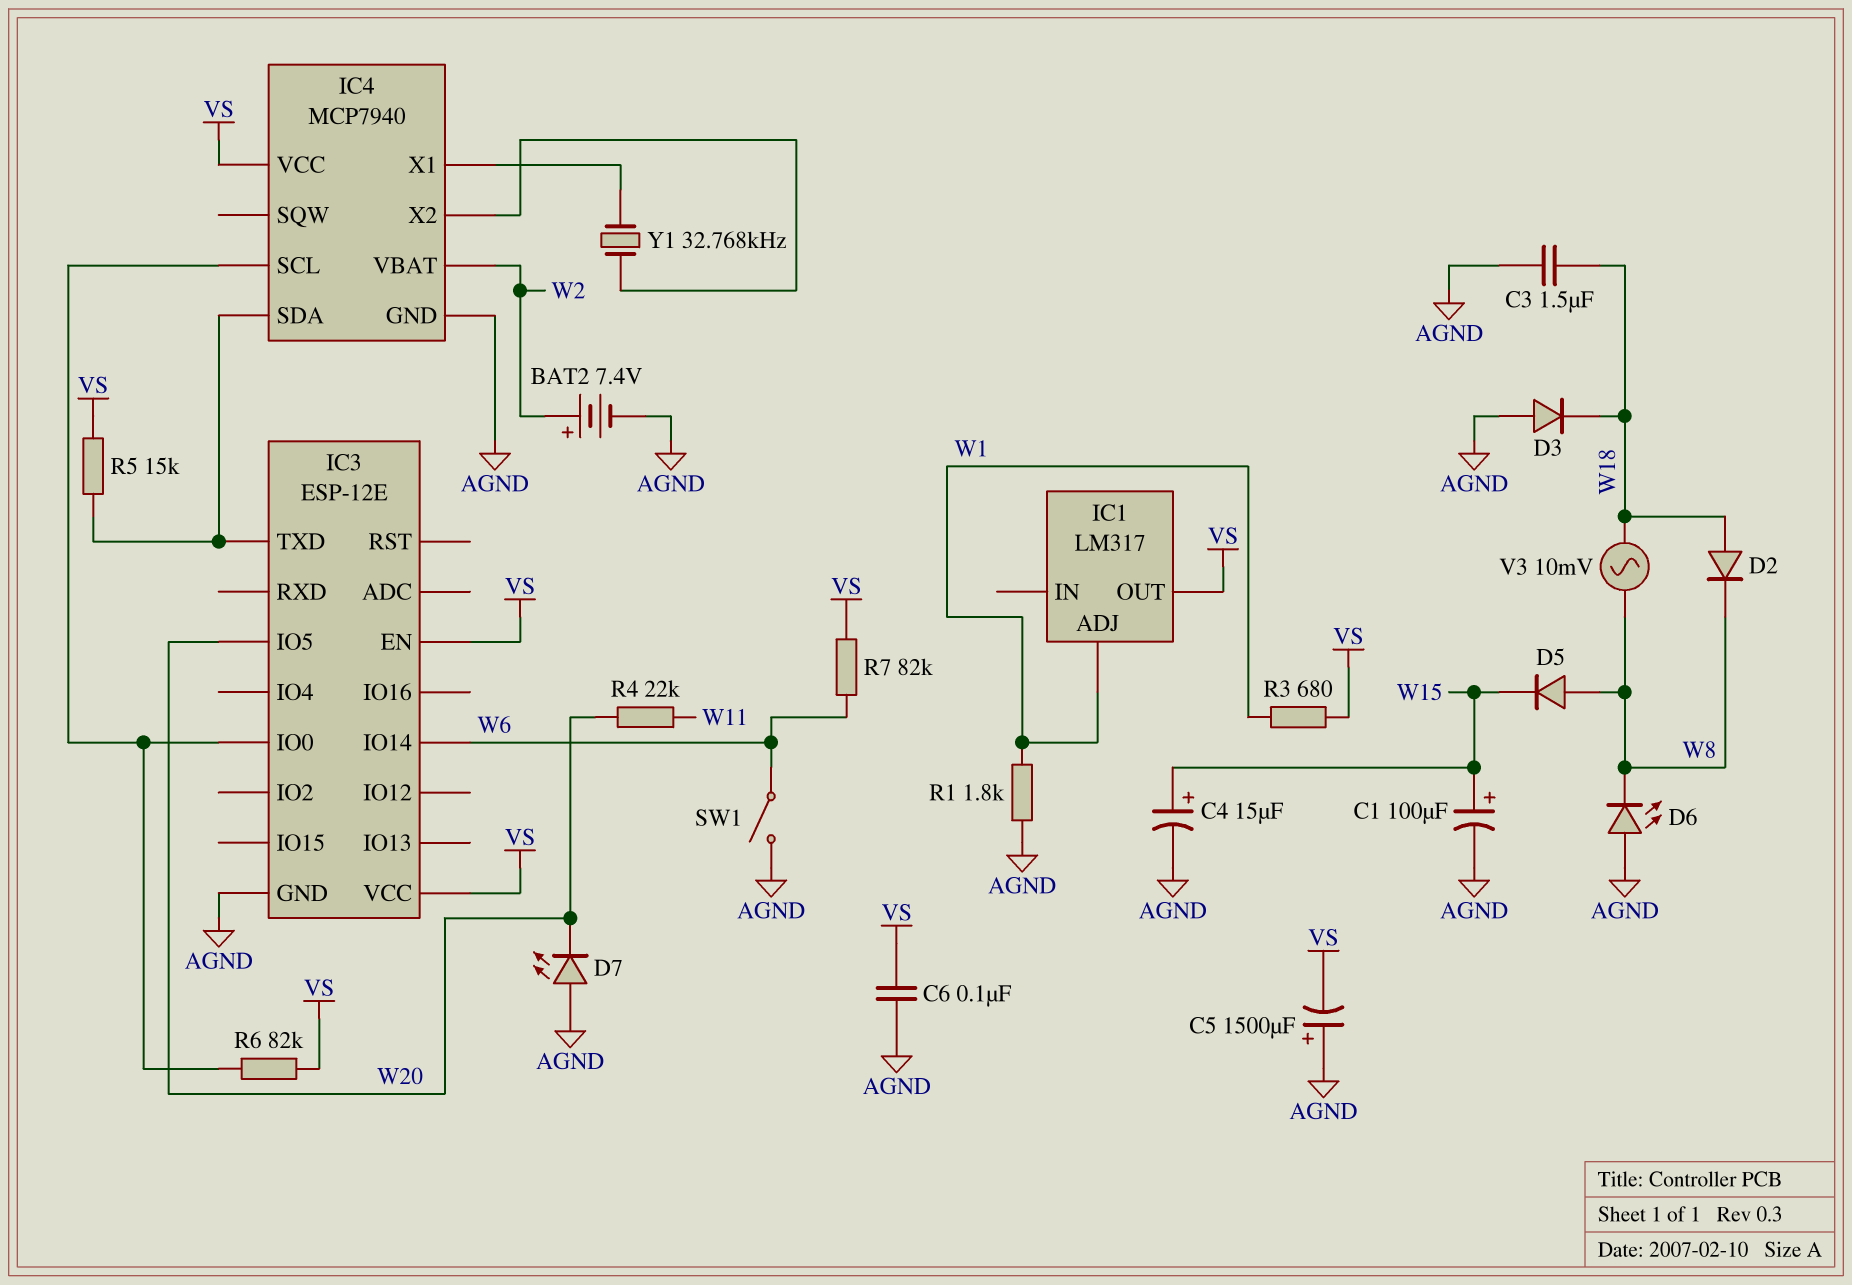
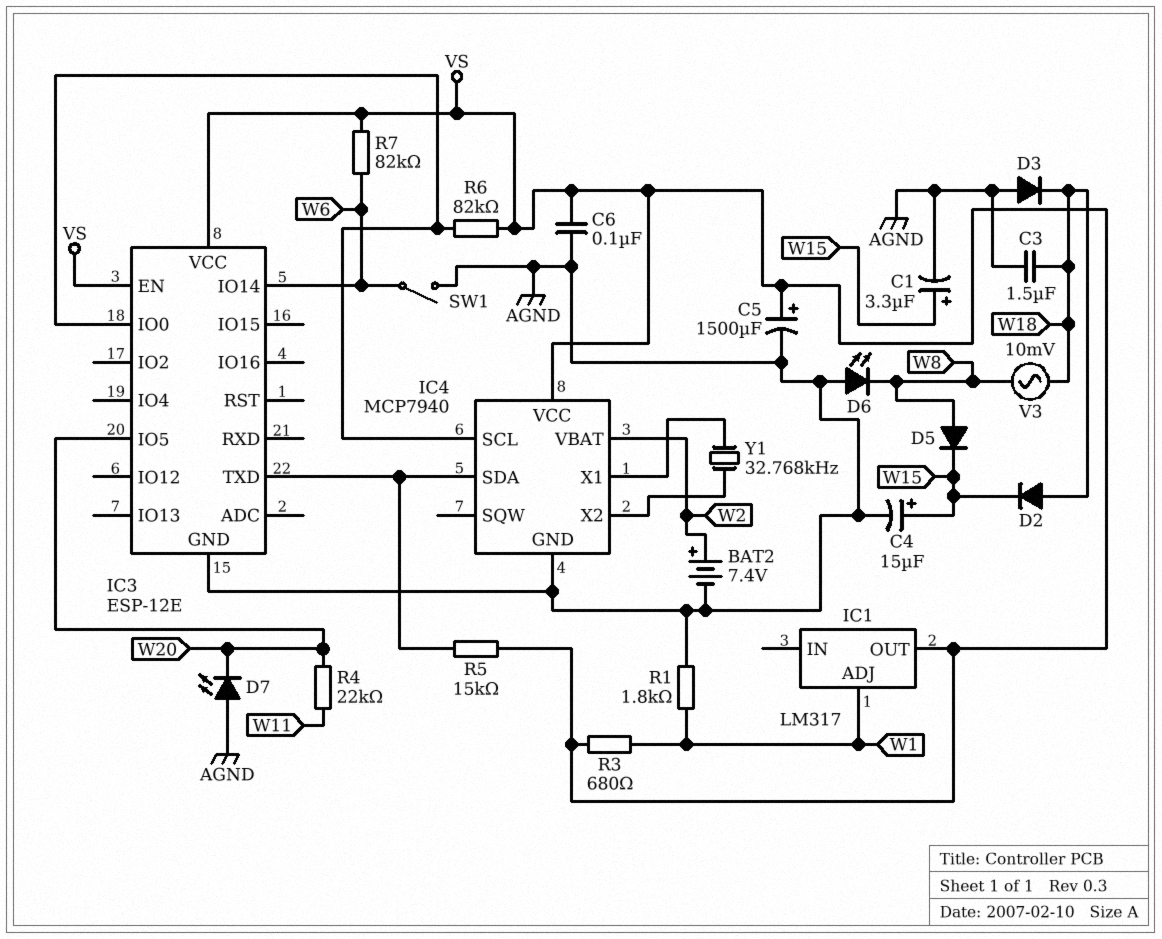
C1: 100uF (plus W15, minus AGND) -> 3.3uF (plus W15, minus AGND)
C5: 1500uF (plus AGND, minus VS) -> 1500uF (plus VS, minus AGND)
D2: diode (A W18, K W8) -> diode (A W18, K W15)

